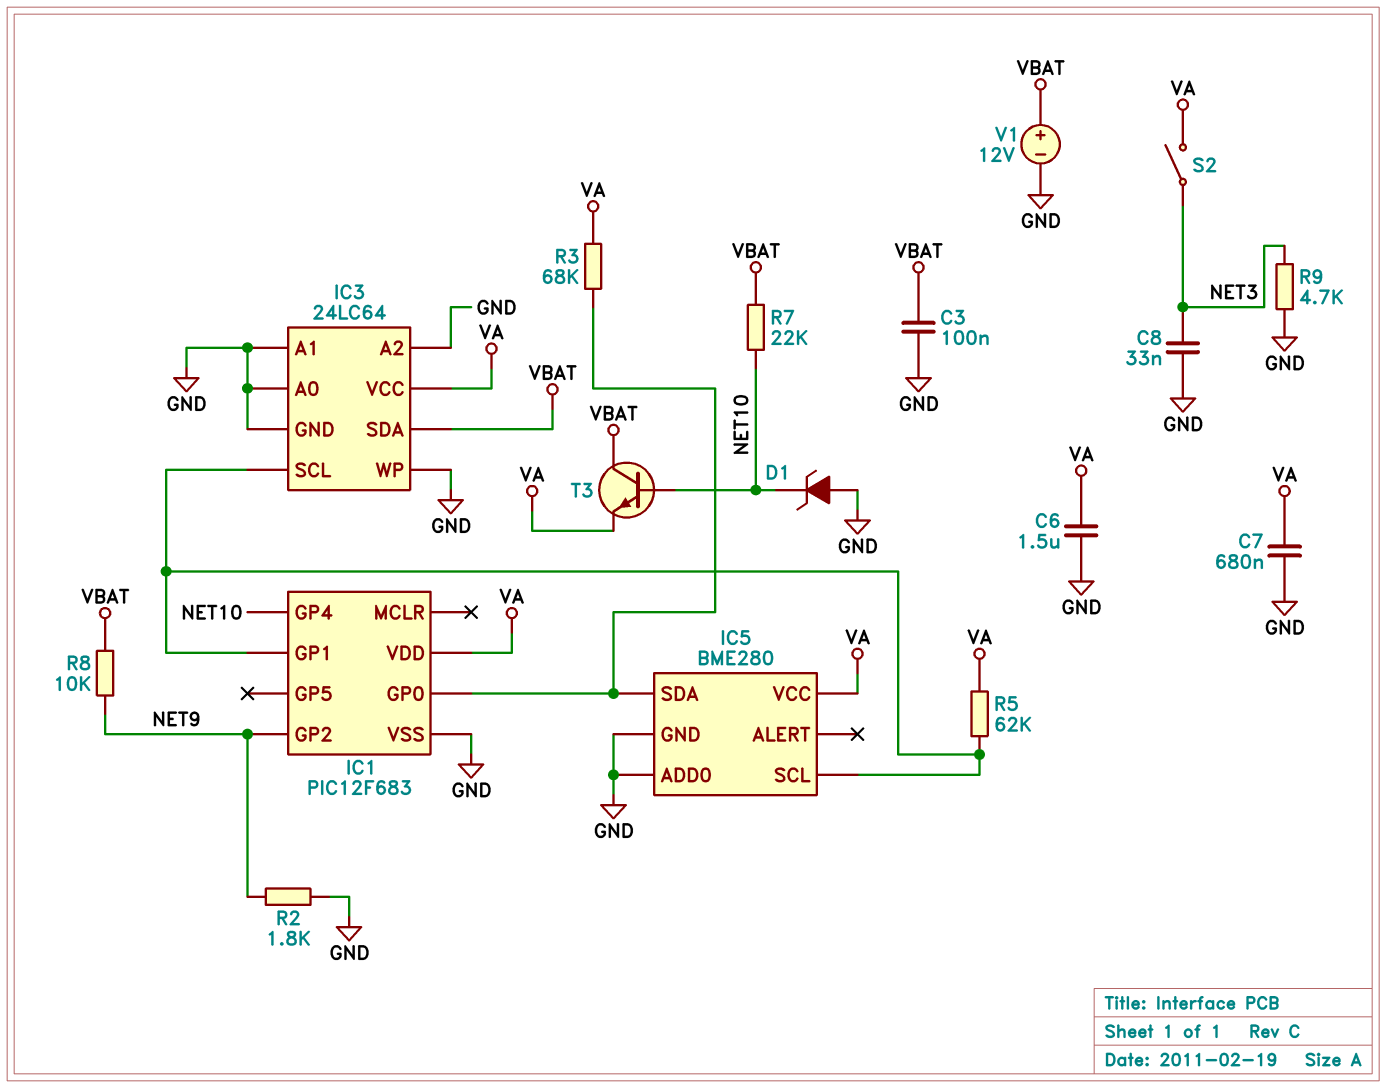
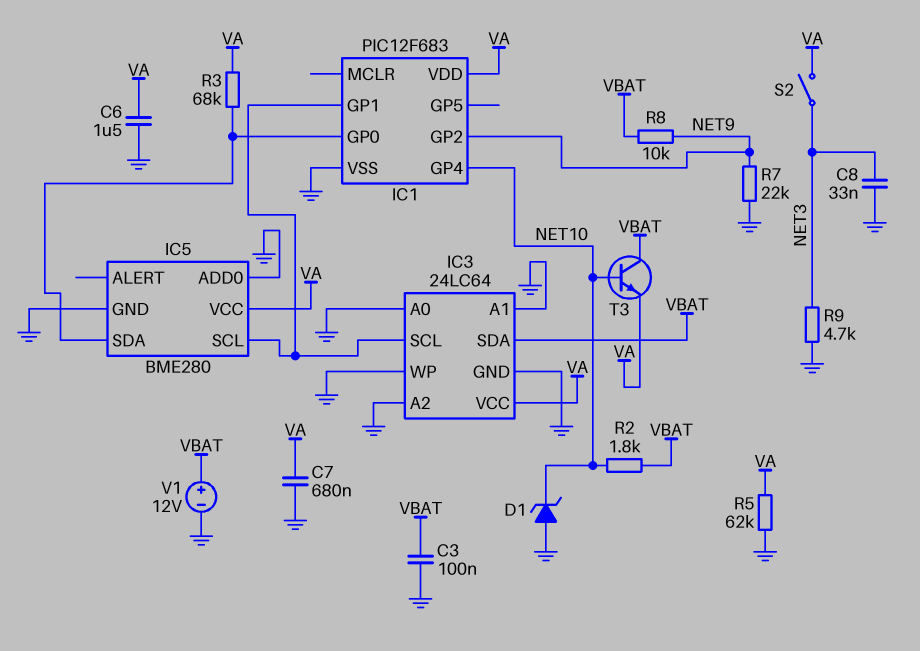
R2: 1.8k (GND, NET9) -> 1.8k (NET10, VBAT)
R5: 62k (IC1/GP1, VA) -> 62k (GND, VA)
R7: 22k (NET10, VBAT) -> 22k (GND, NET9)

